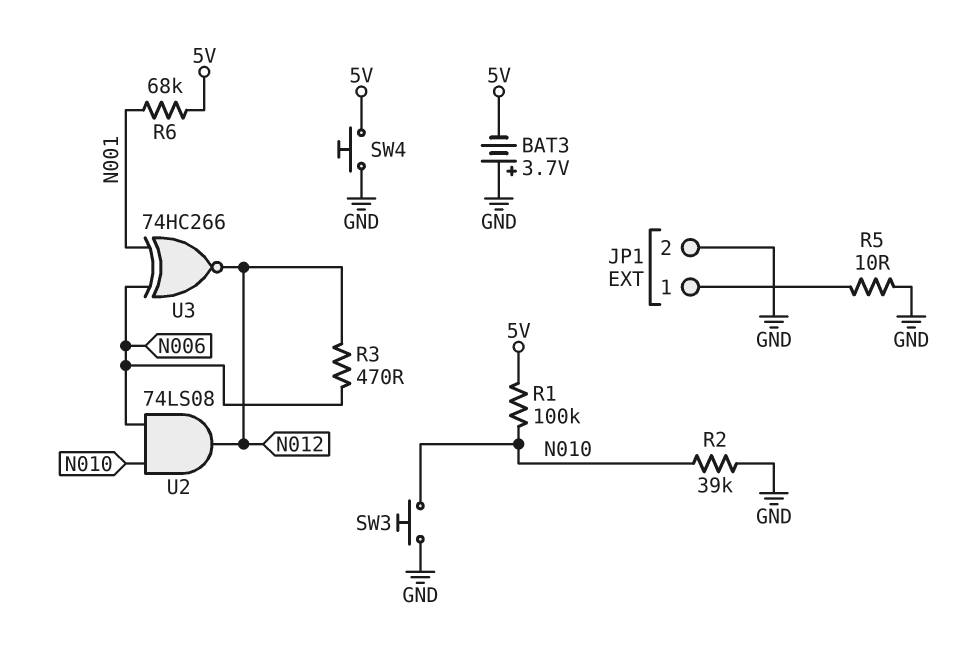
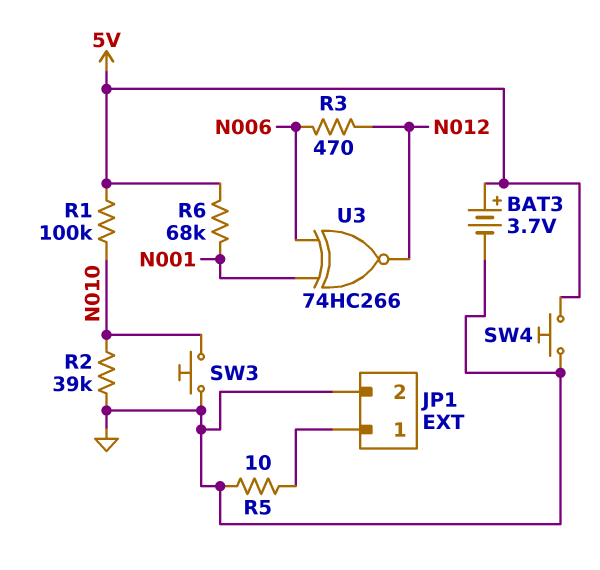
BAT3: 3.7V (plus GND, minus 5V) -> 3.7V (plus 5V, minus GND)
U2: AND 74LS08 (in N006, in N010, out N012) -> none

